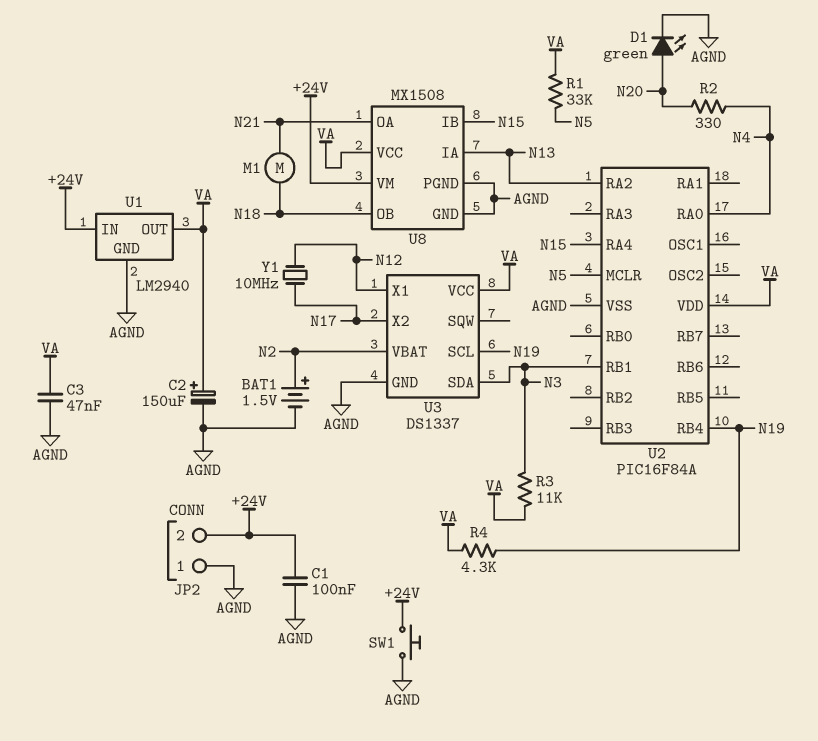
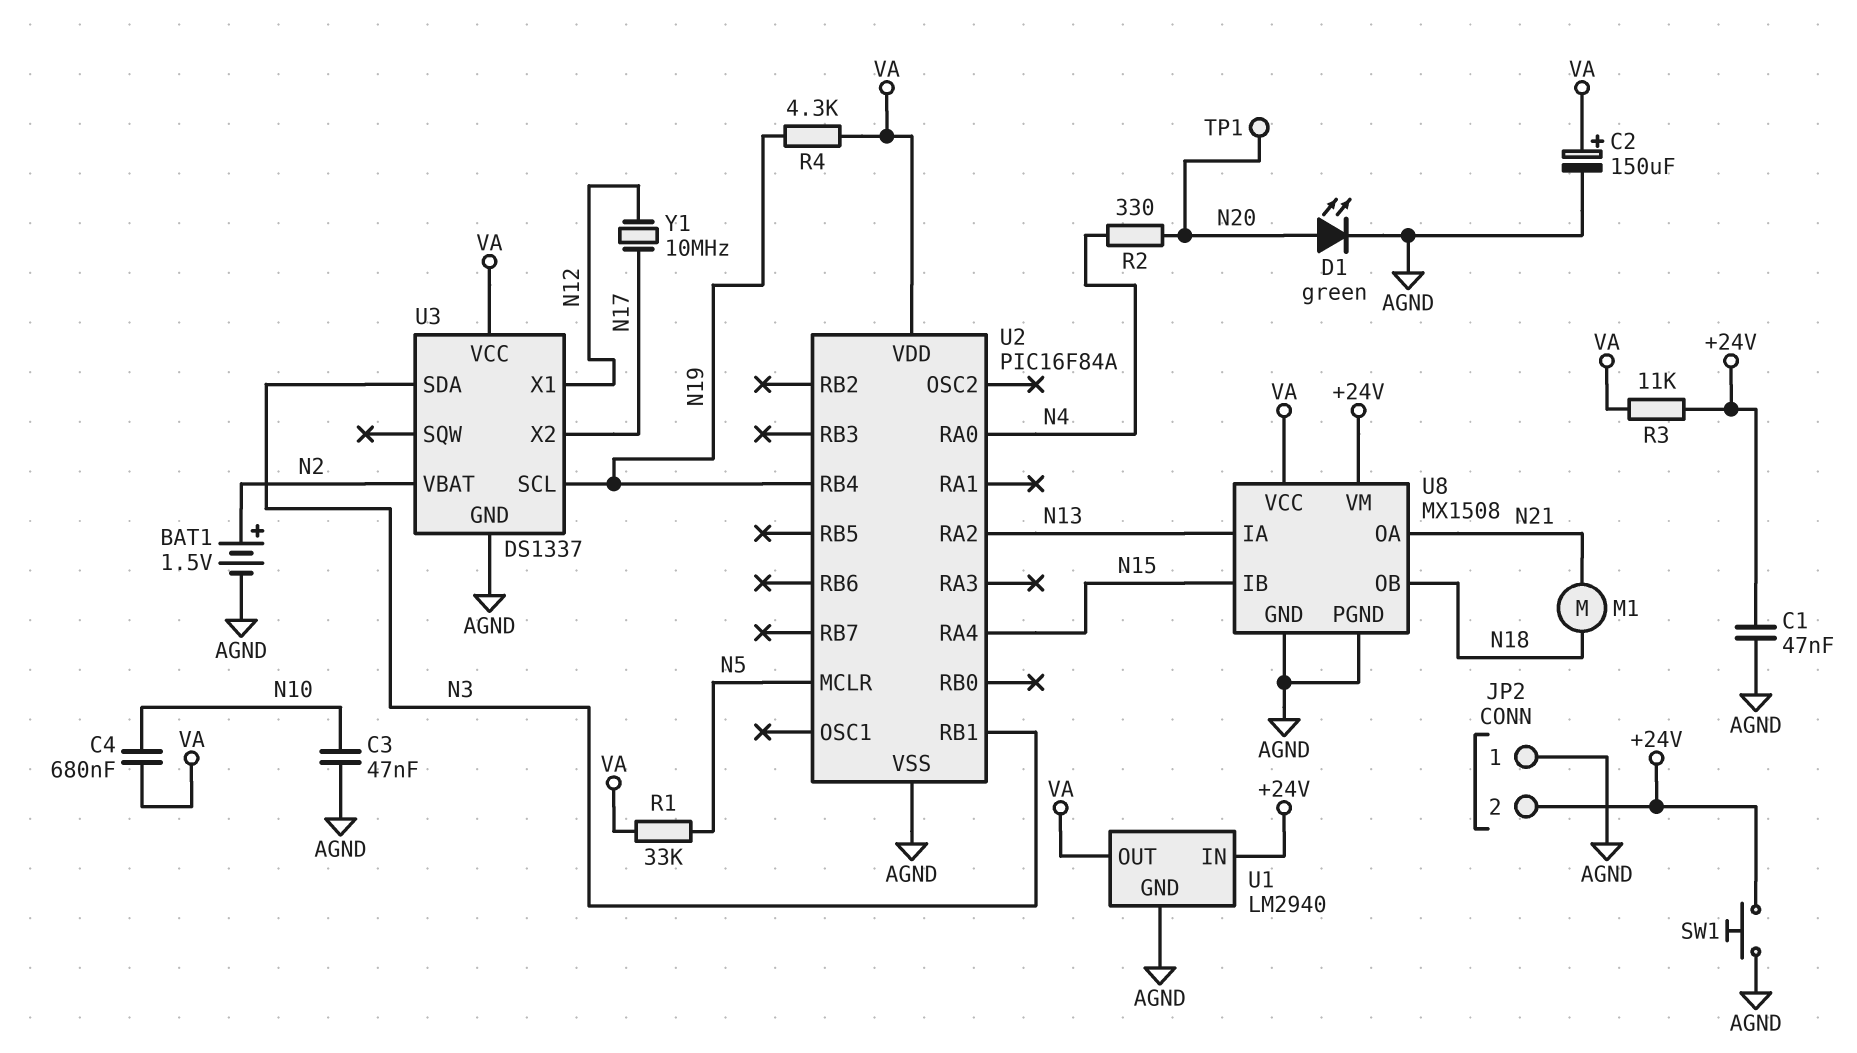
C1: 100nF (+24V, AGND) -> 47nF (+24V, AGND)
C3: 47nF (AGND, VA) -> 47nF (AGND, N10)
C4: none -> 680nF (N10, VA)
R3: 11k (N3, VA) -> 11k (+24V, VA)
TP1: none -> test point (N20)

